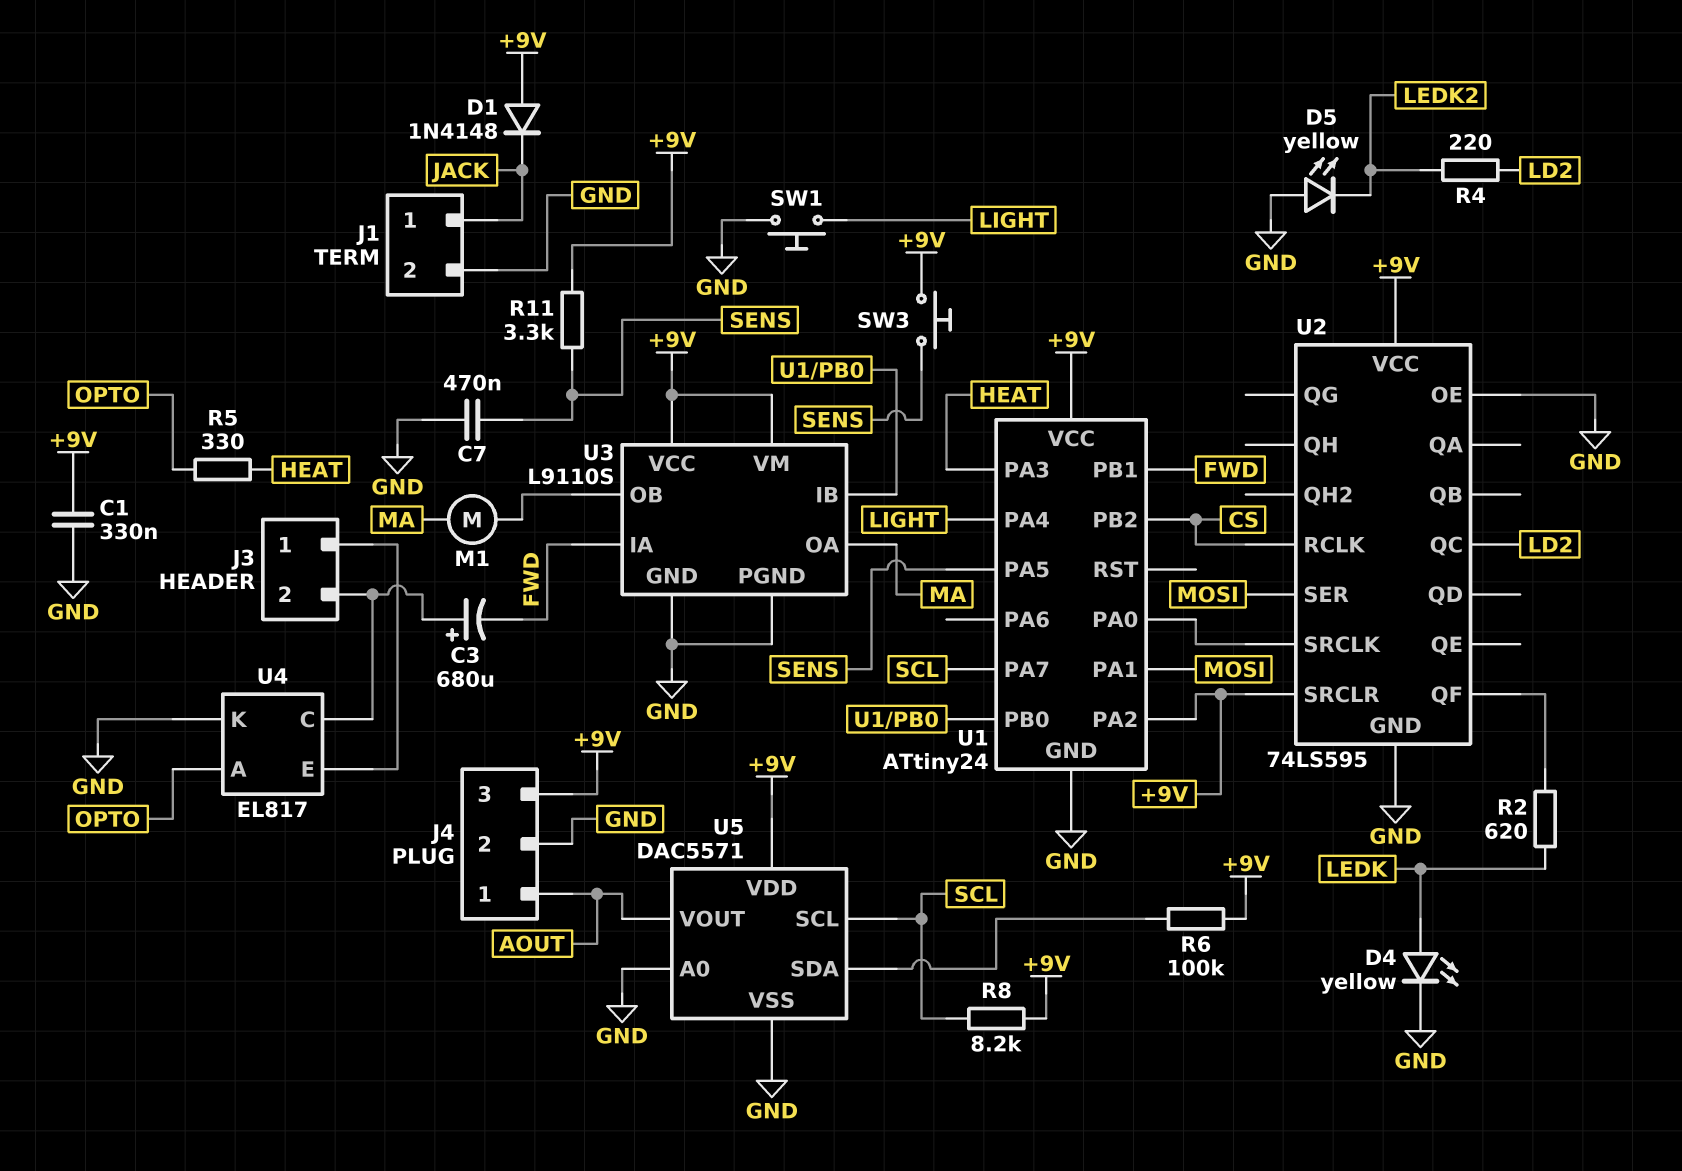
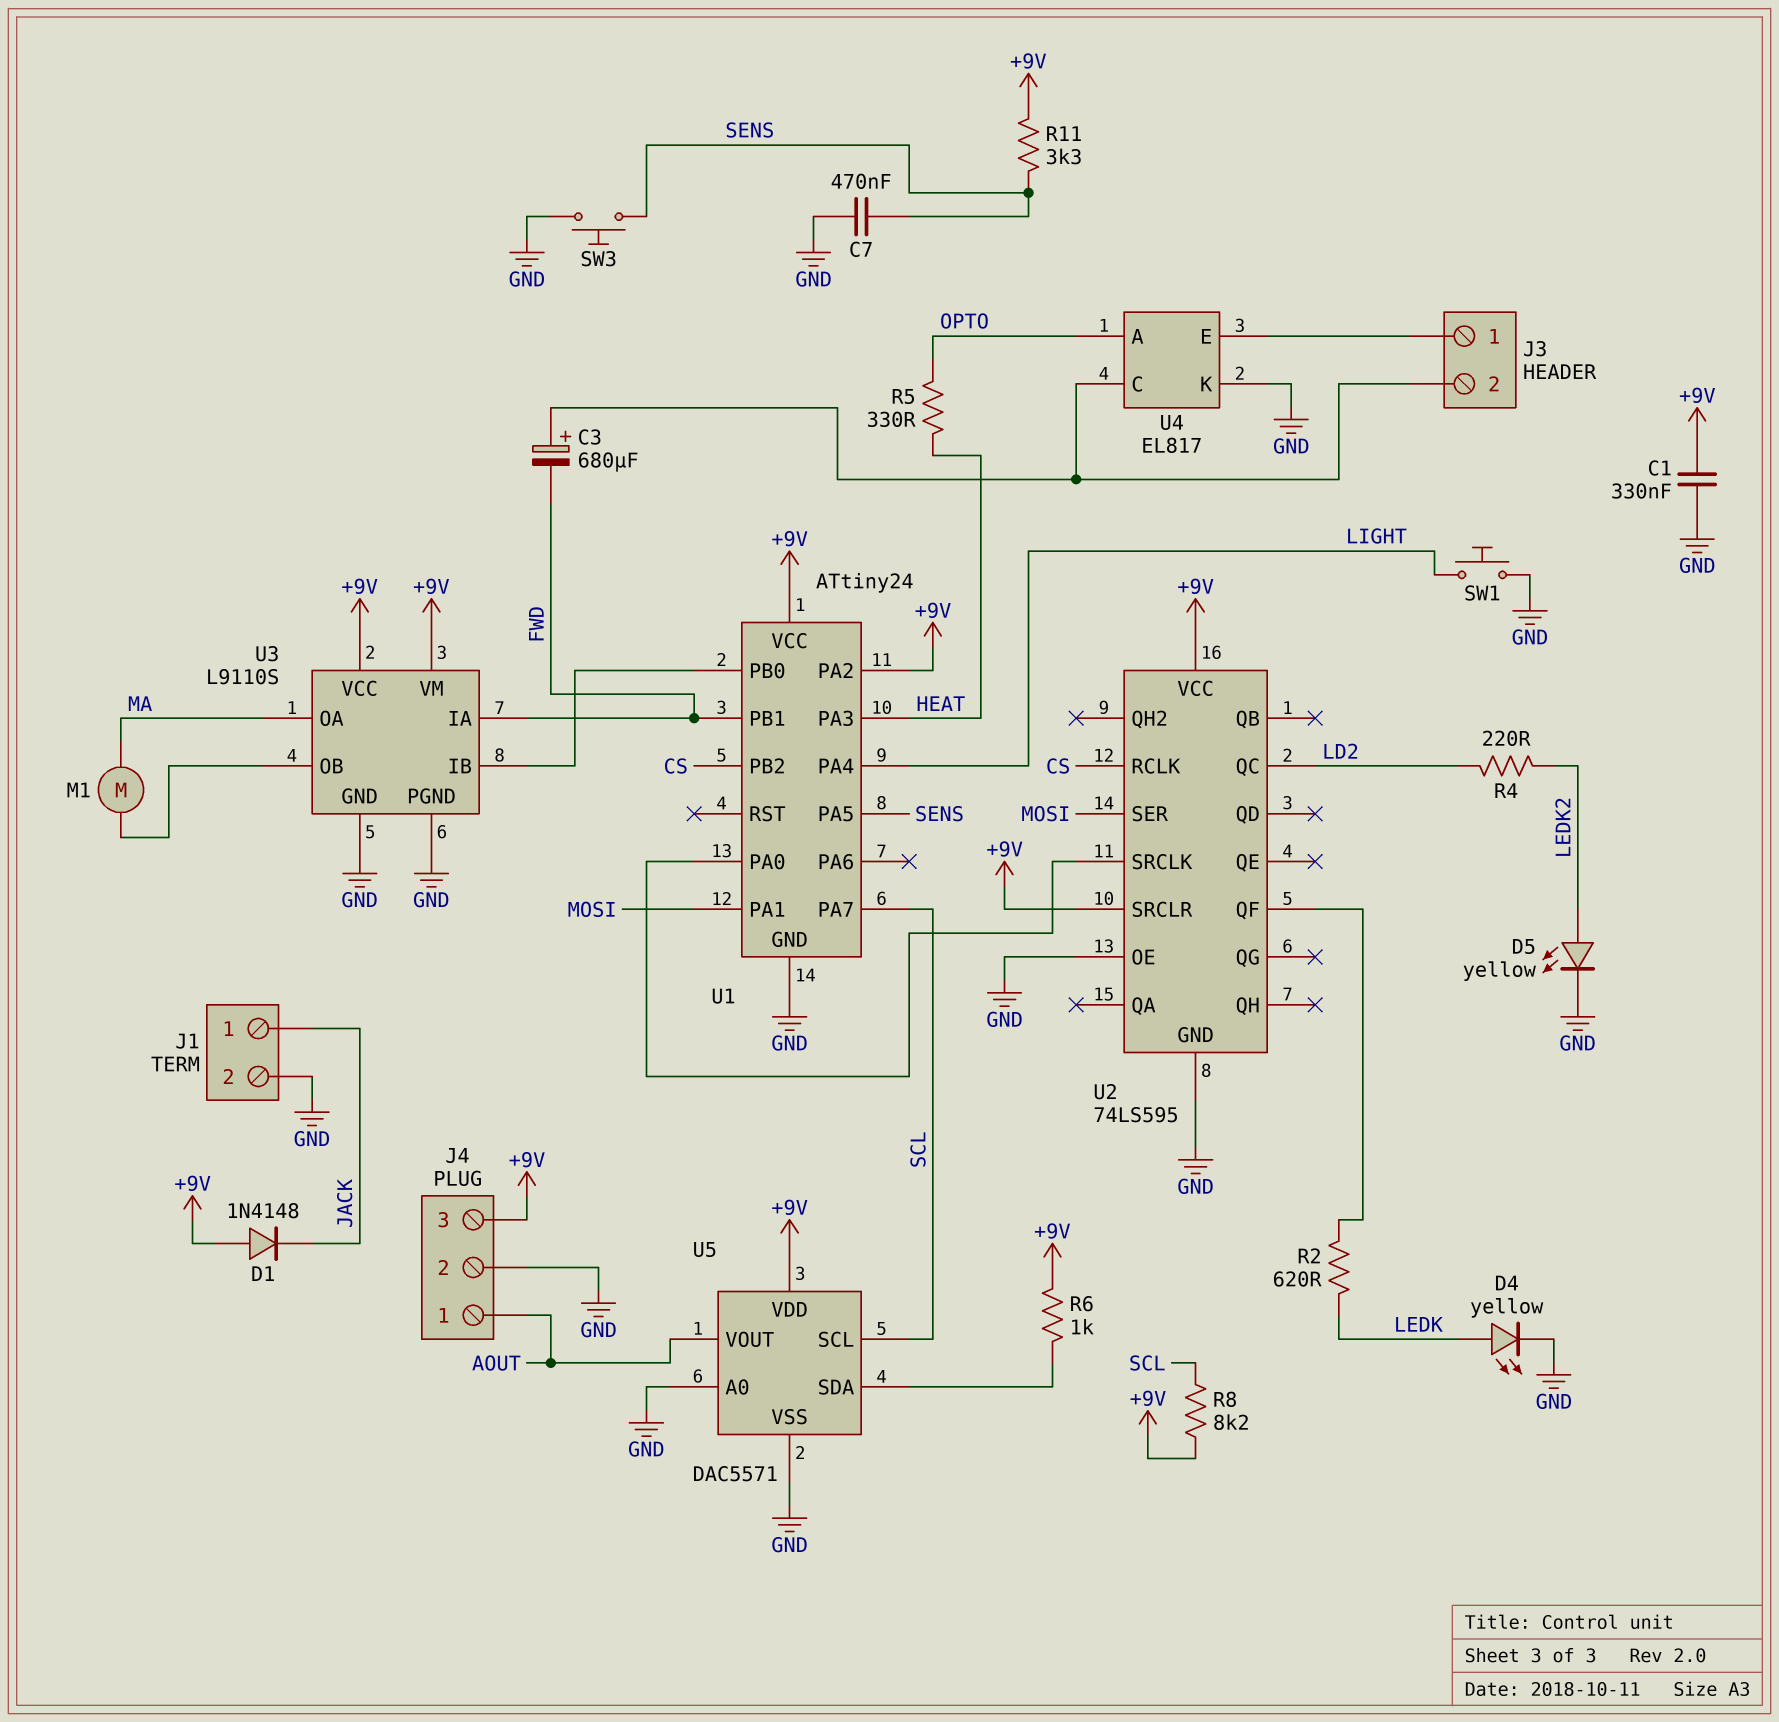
D5: LED yellow (A GND, K LEDK2) -> LED yellow (A LEDK2, K GND)
R6: 100k (+9V, U5/SDA) -> 1k (+9V, U5/SDA)
SW3: button (+9V, SENS) -> button (GND, SENS)

